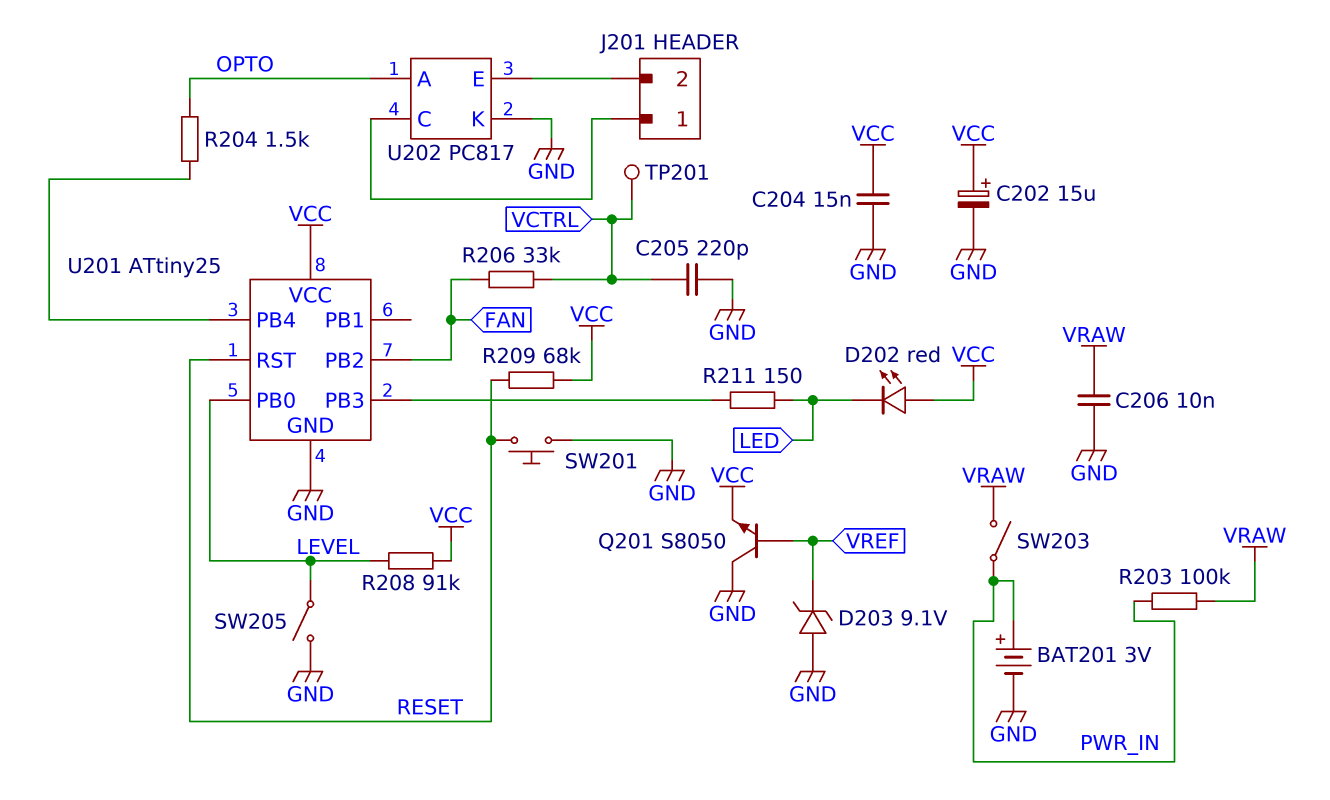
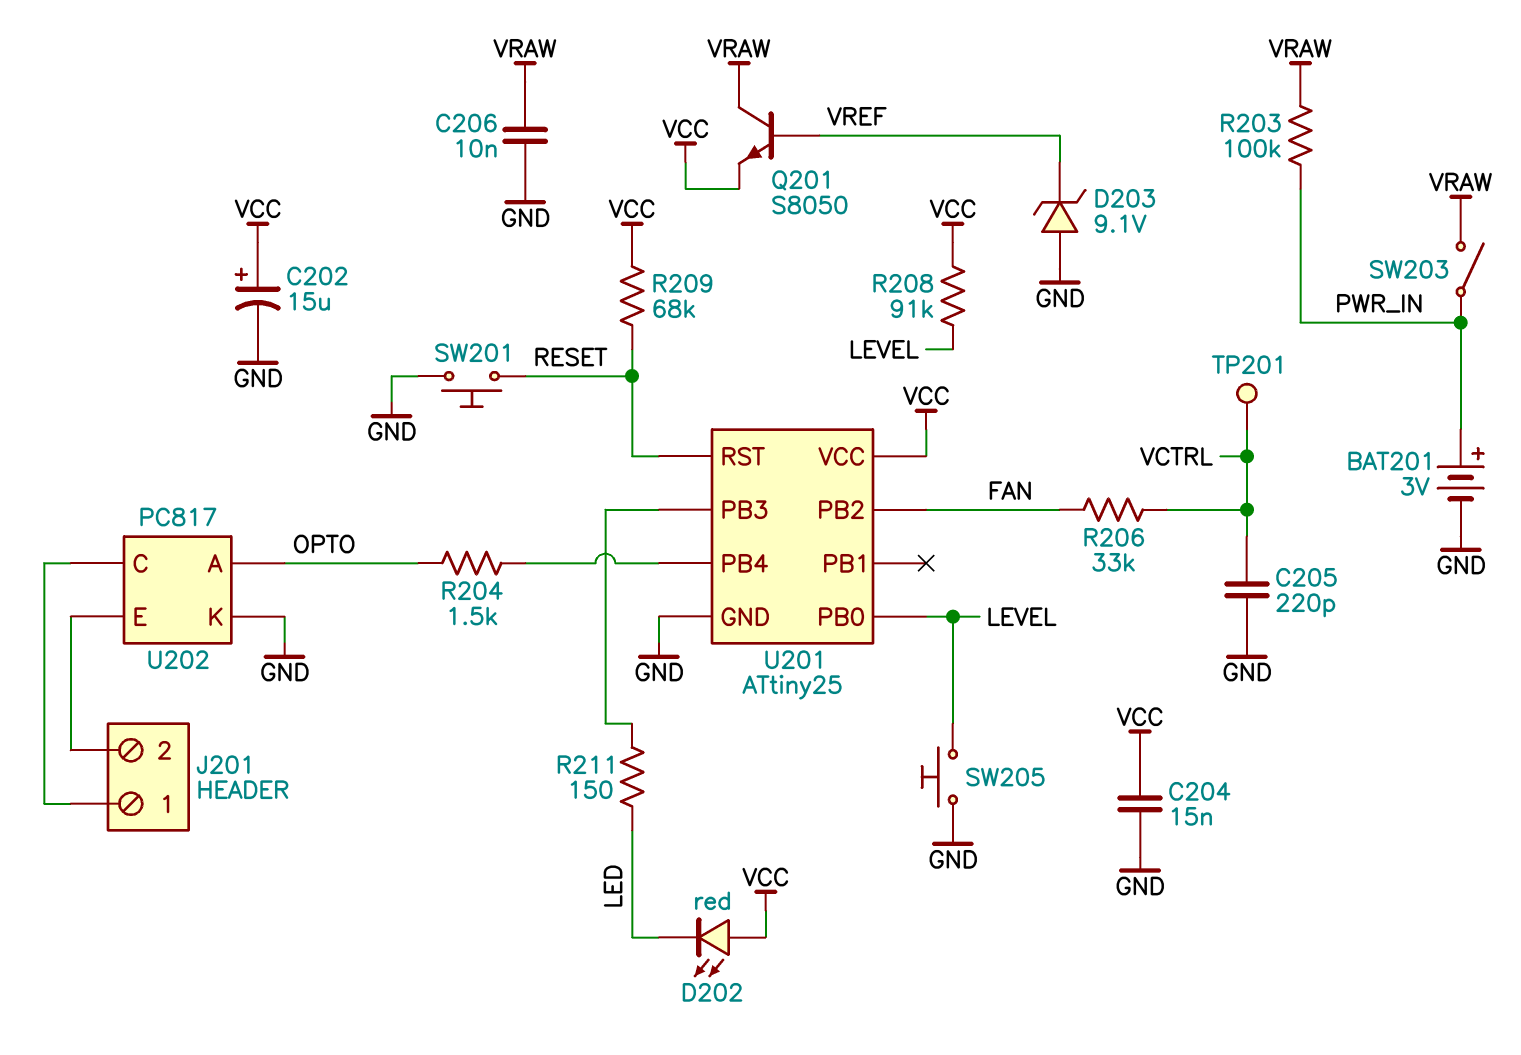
Q201: NPN S8050 (B VREF, C GND, E VCC) -> NPN S8050 (B VREF, C VRAW, E VCC)
SW205: switch (GND, LEVEL) -> button (GND, LEVEL)

